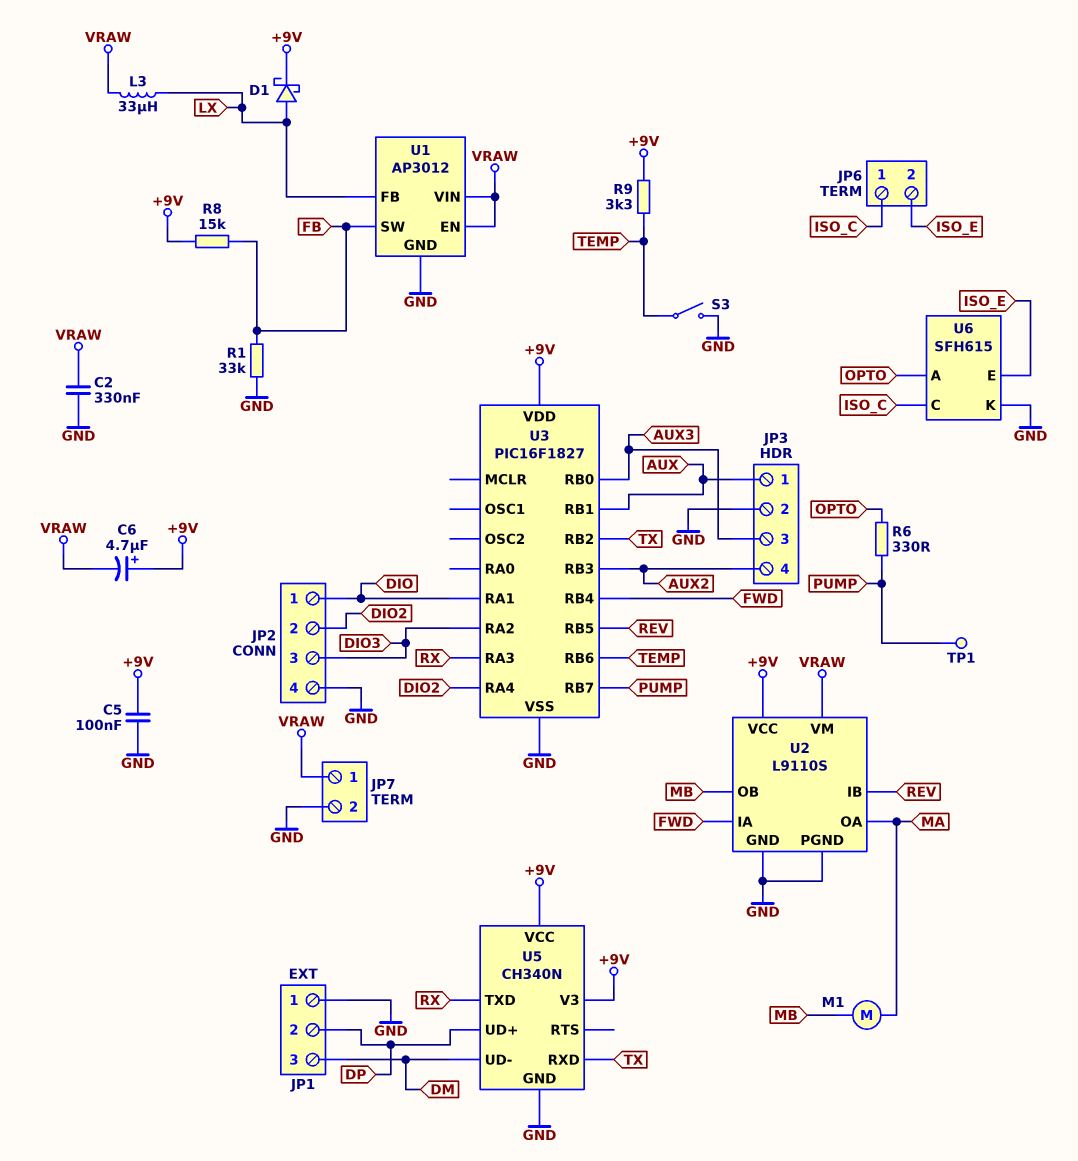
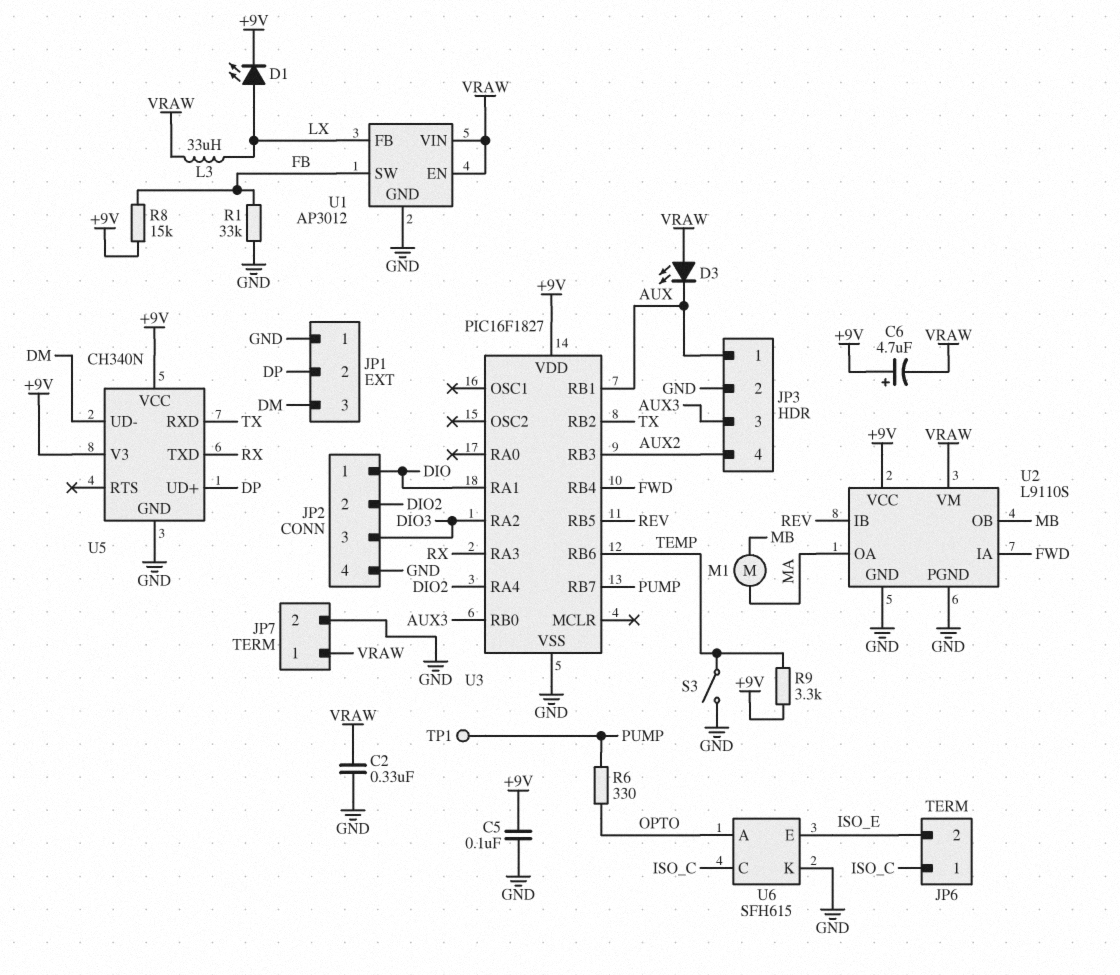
D1: schottky (A LX, K +9V) -> LED (A LX, K +9V)
D3: none -> LED (A VRAW, K AUX)

